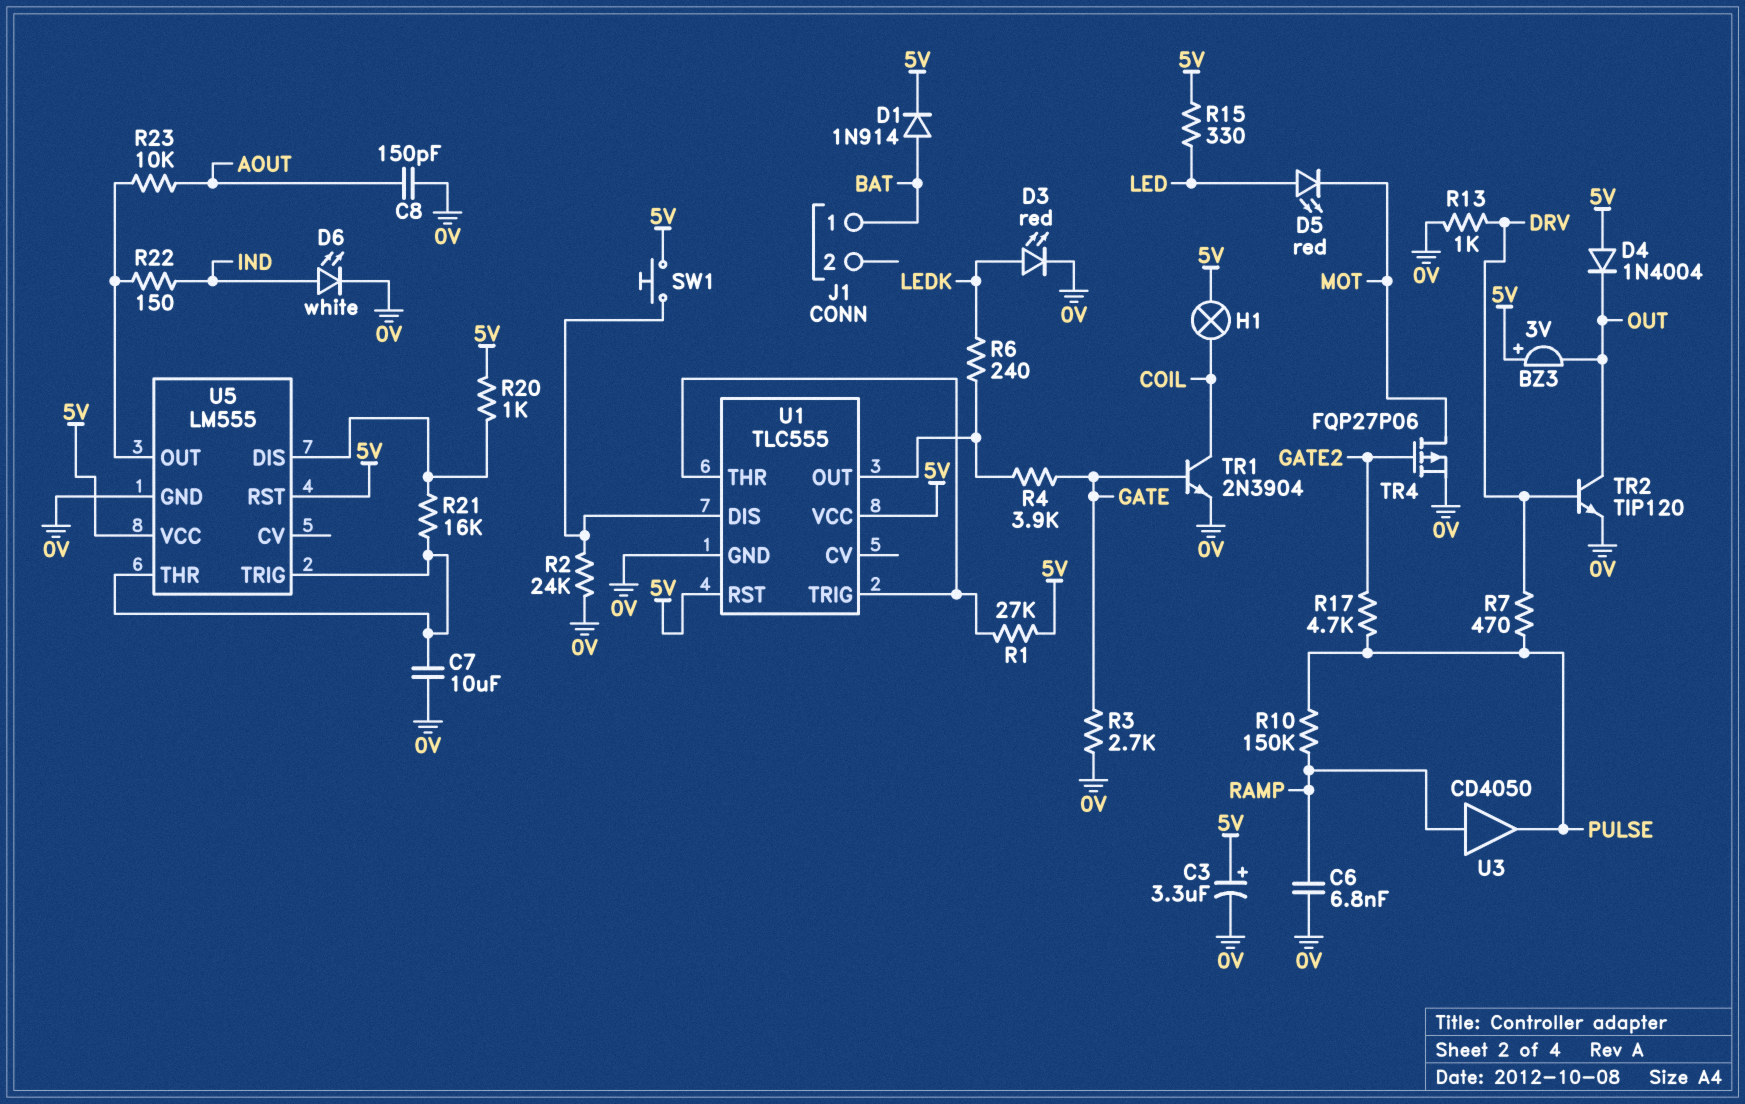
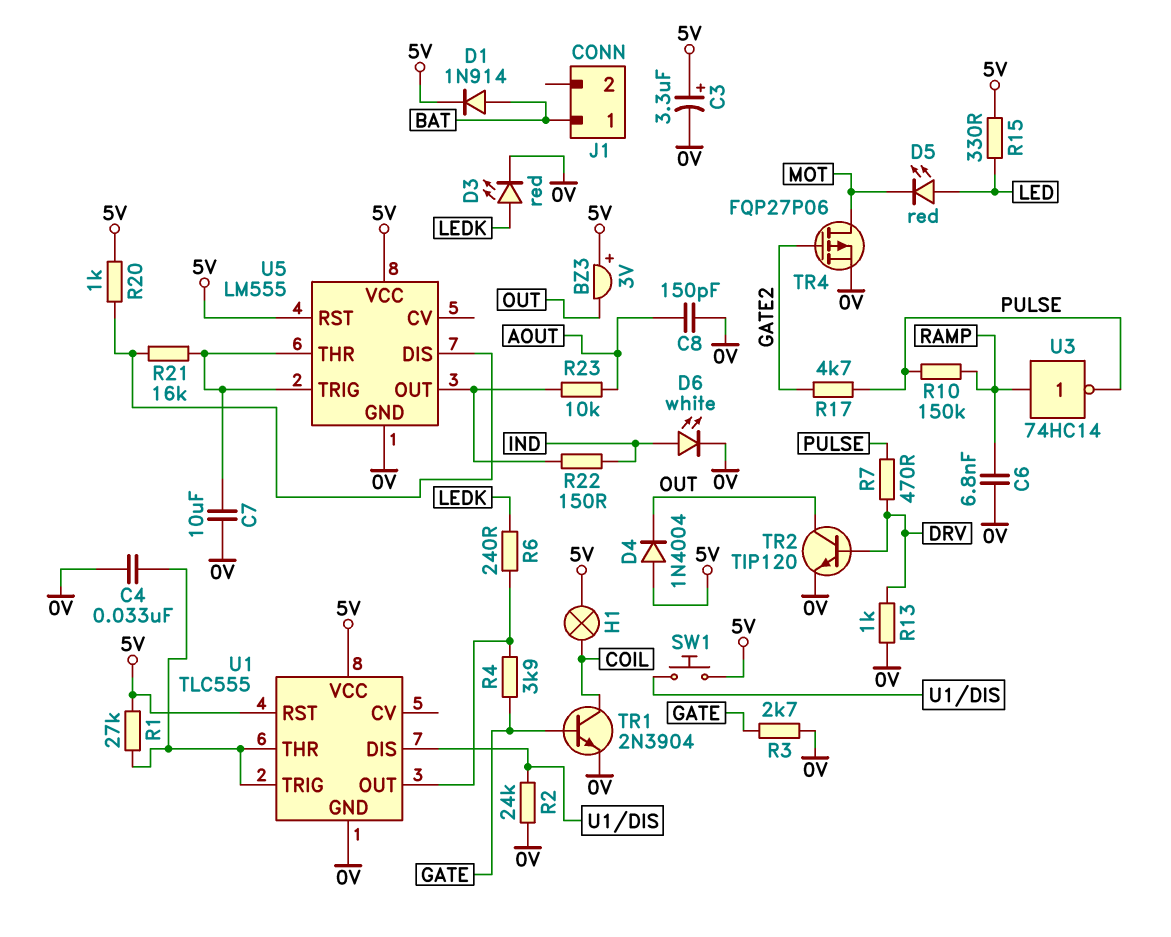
C4: none -> 33nF (0V, U1/THR)
U3: buffer CD4050 (in RAMP, out PULSE) -> NOT 74HC14 (in RAMP, out PULSE)

